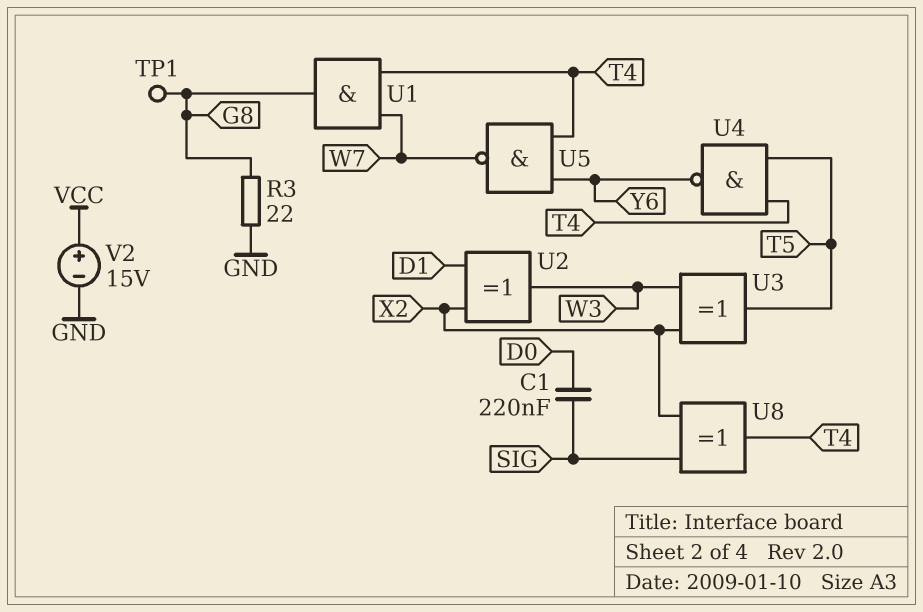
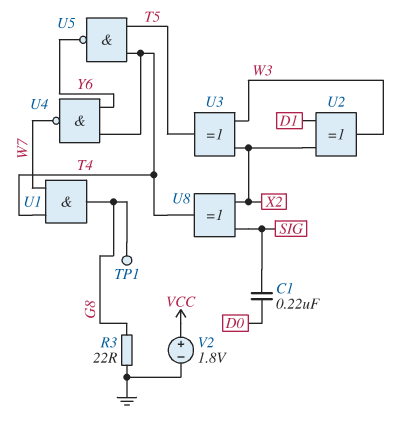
U4: NAND (in T4, in T5, out Y6) -> NAND (in T4, in Y6, out W7)
U5: NAND (in T4, in Y6, out W7) -> NAND (in T4, in T5, out Y6)
V2: 15V (plus VCC, minus GND) -> 1.8V (plus VCC, minus GND)

